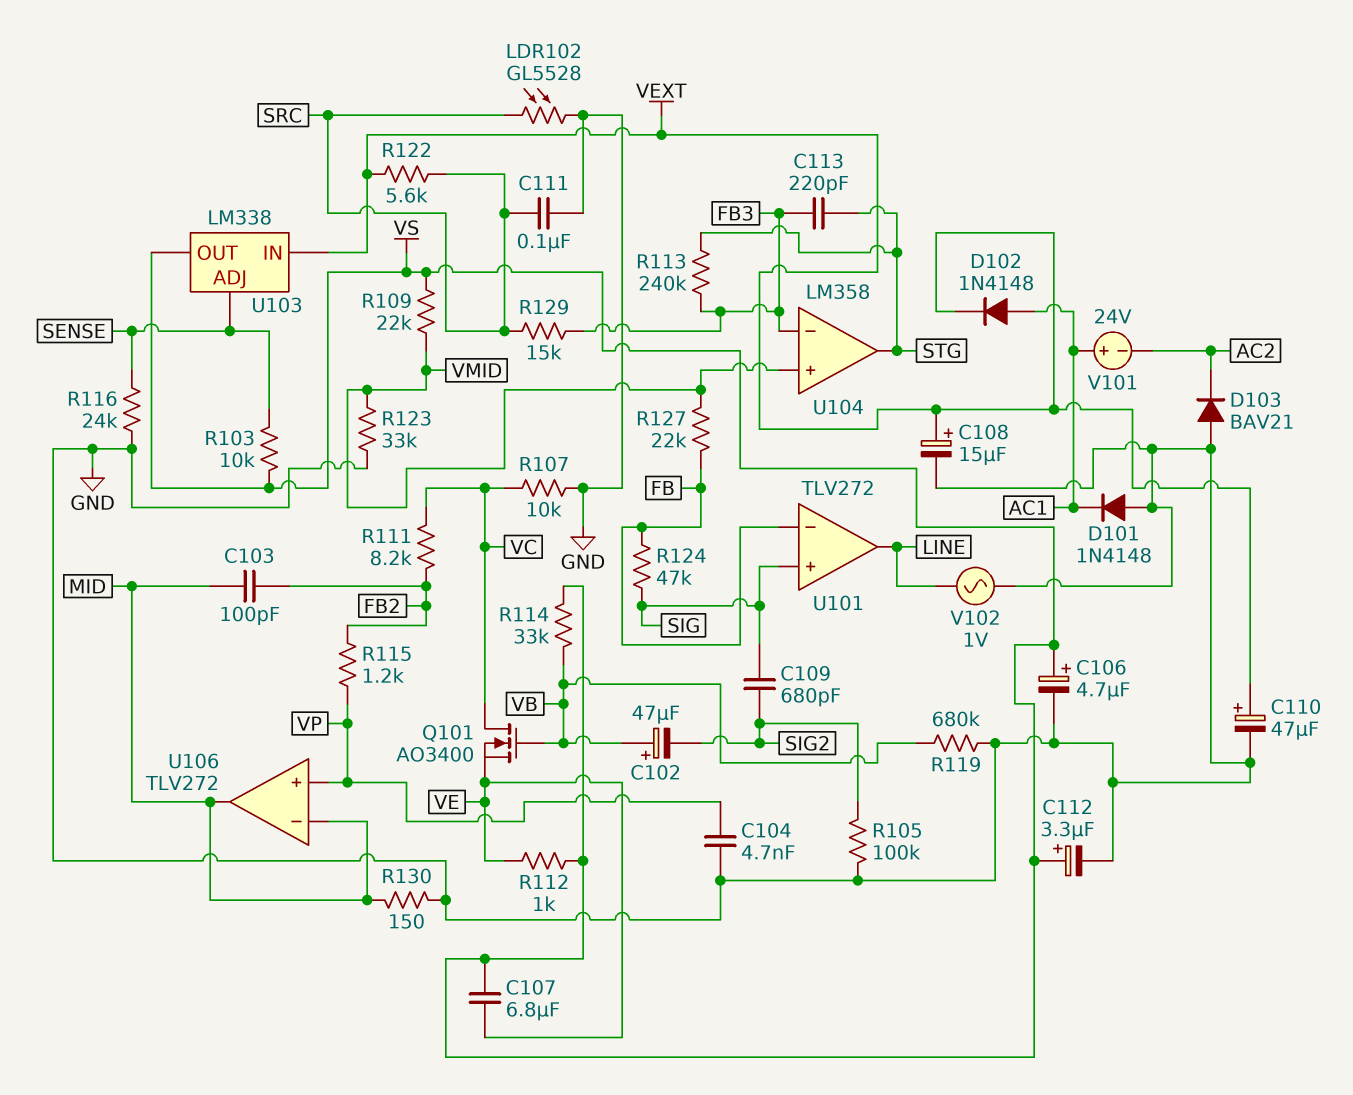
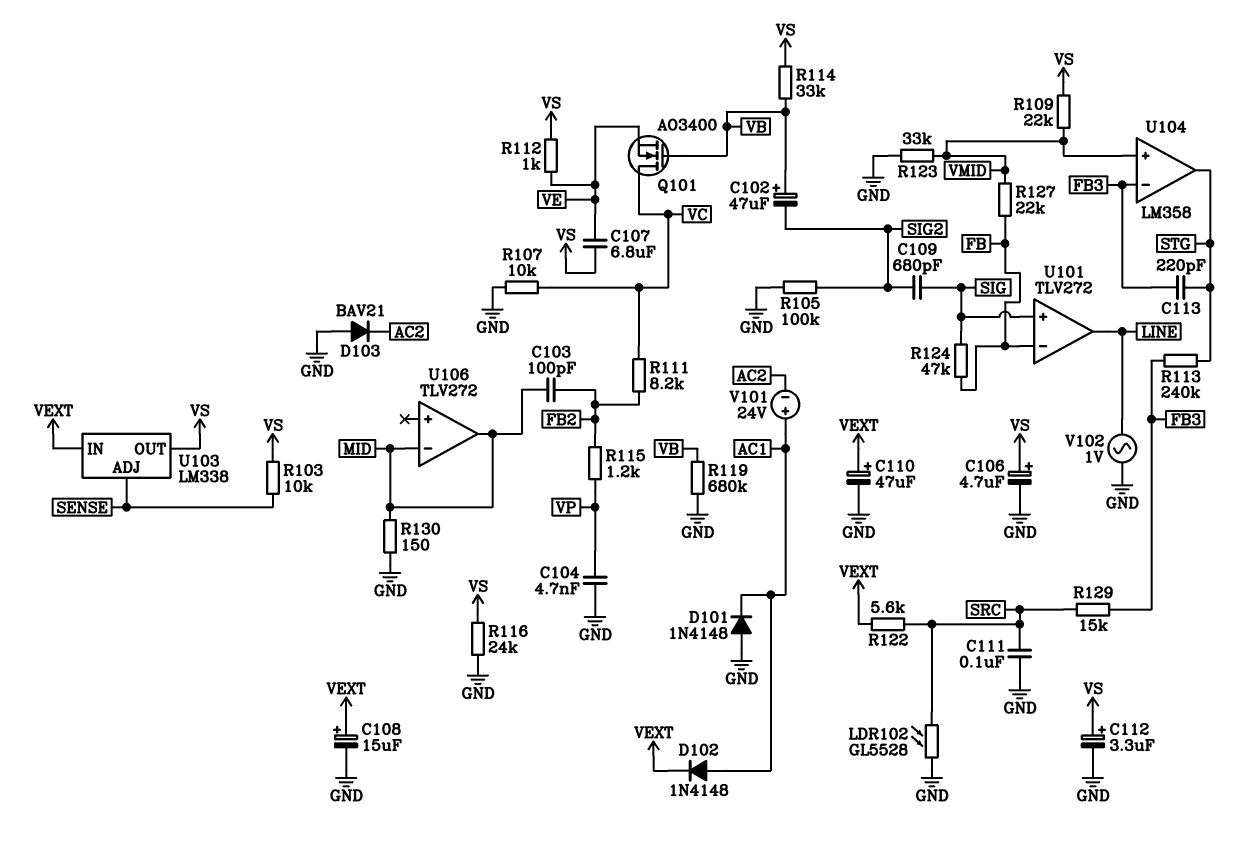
R116: 24k (GND, SENSE) -> 24k (GND, VS)
U106 pin in+: VP -> none

